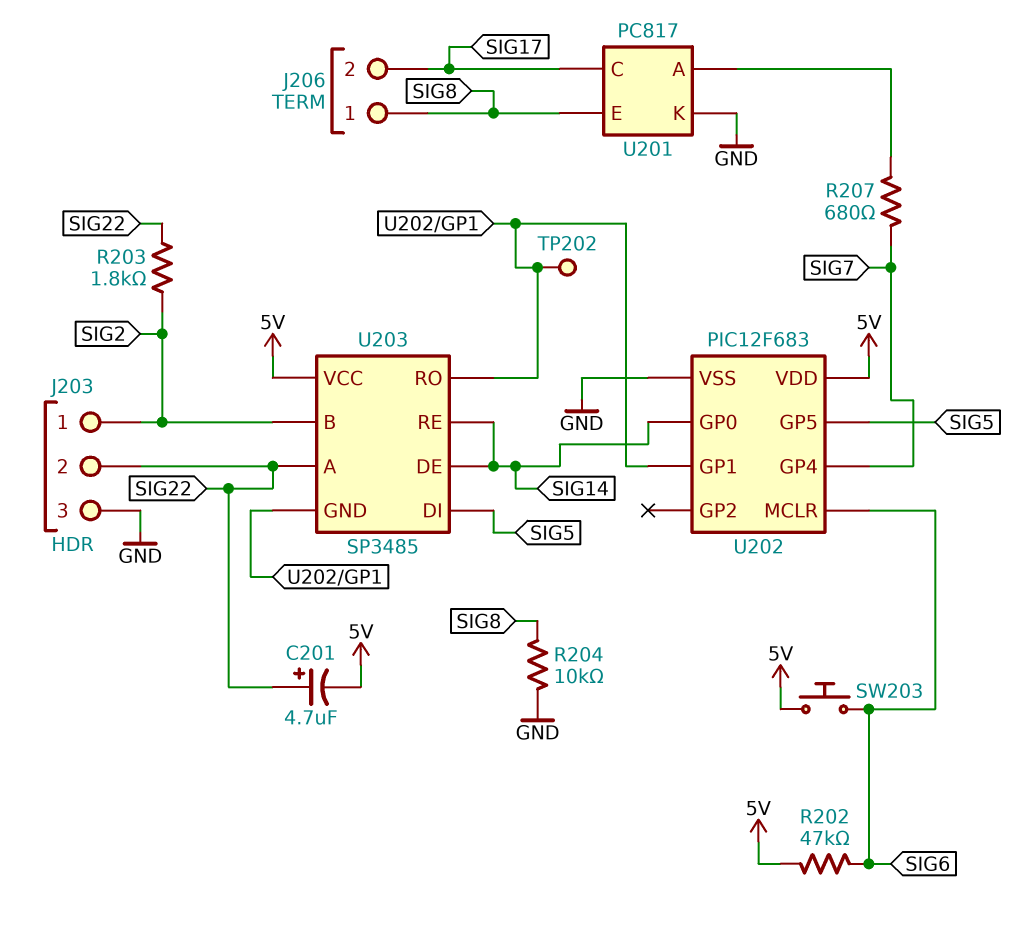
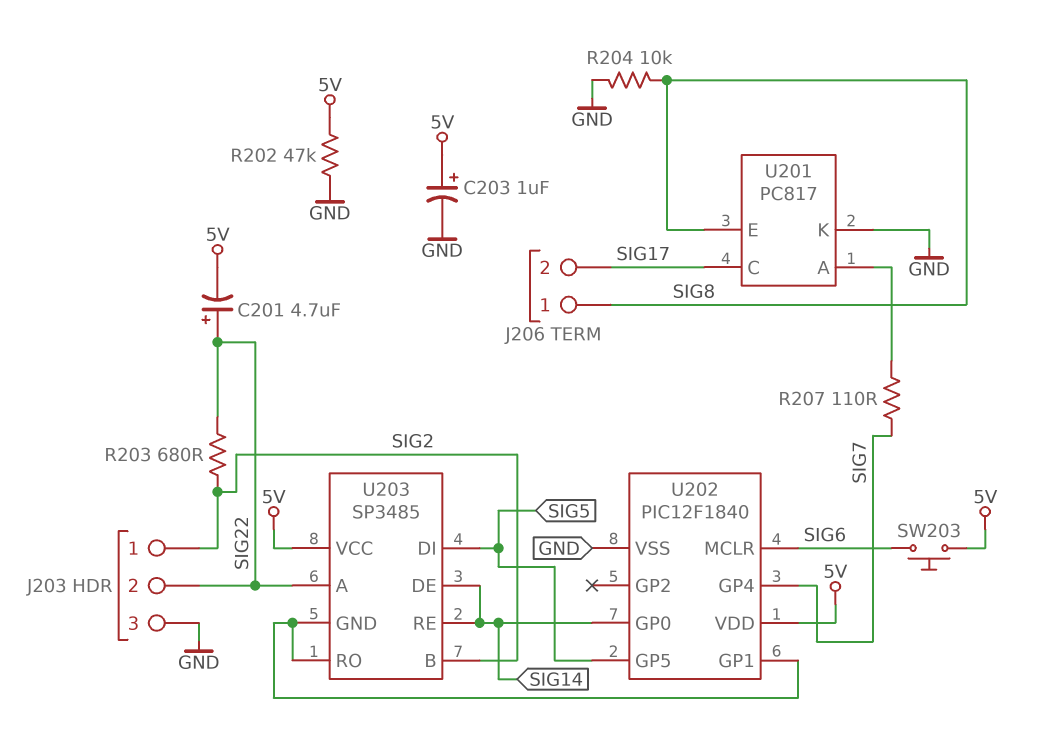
C203: none -> 1uF (plus 5V, minus GND)
R202: 47k (5V, SIG6) -> 47k (5V, GND)
R203: 1.8k (SIG2, SIG22) -> 680 (SIG2, SIG22)
R207: 680 (SIG7, U201/A) -> 110 (SIG7, U201/A)
TP202: test point (U202/GP1) -> none
U202: PIC12F683 -> PIC12F1840

